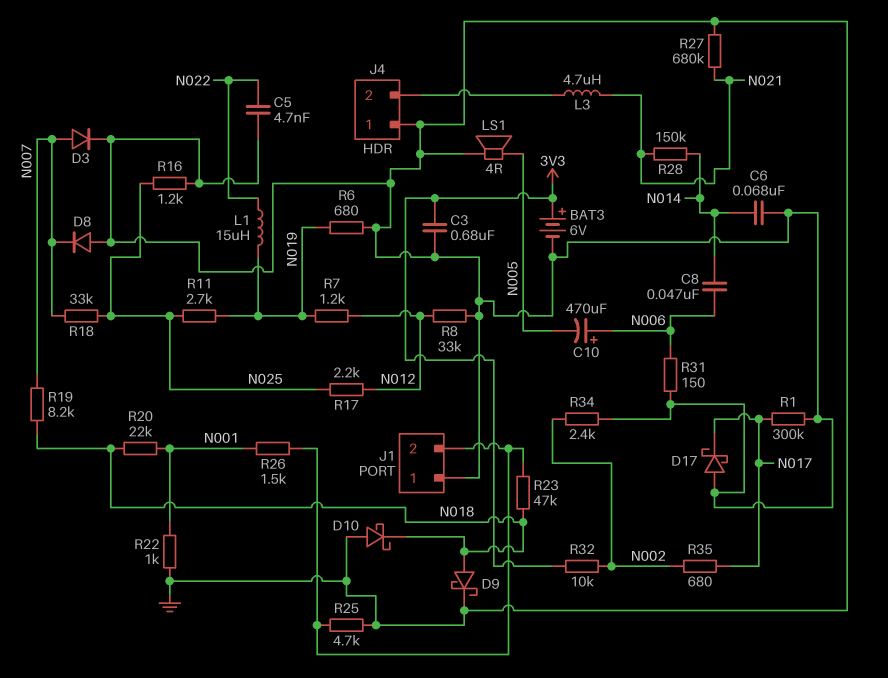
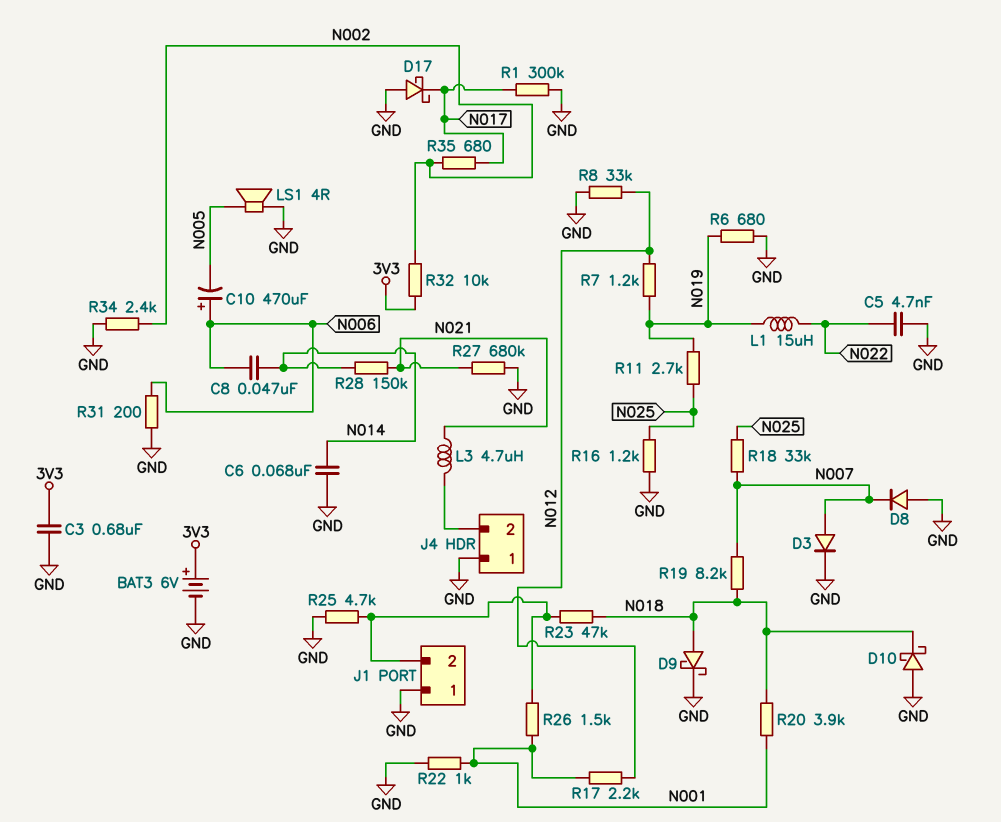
R17: 2.2k (N012, N025) -> 2.2k (N001, N012)
R20: 22k (N001, N018) -> 3.9k (N001, N018)
R31: 150 (GND, N006) -> 200 (GND, N006)

